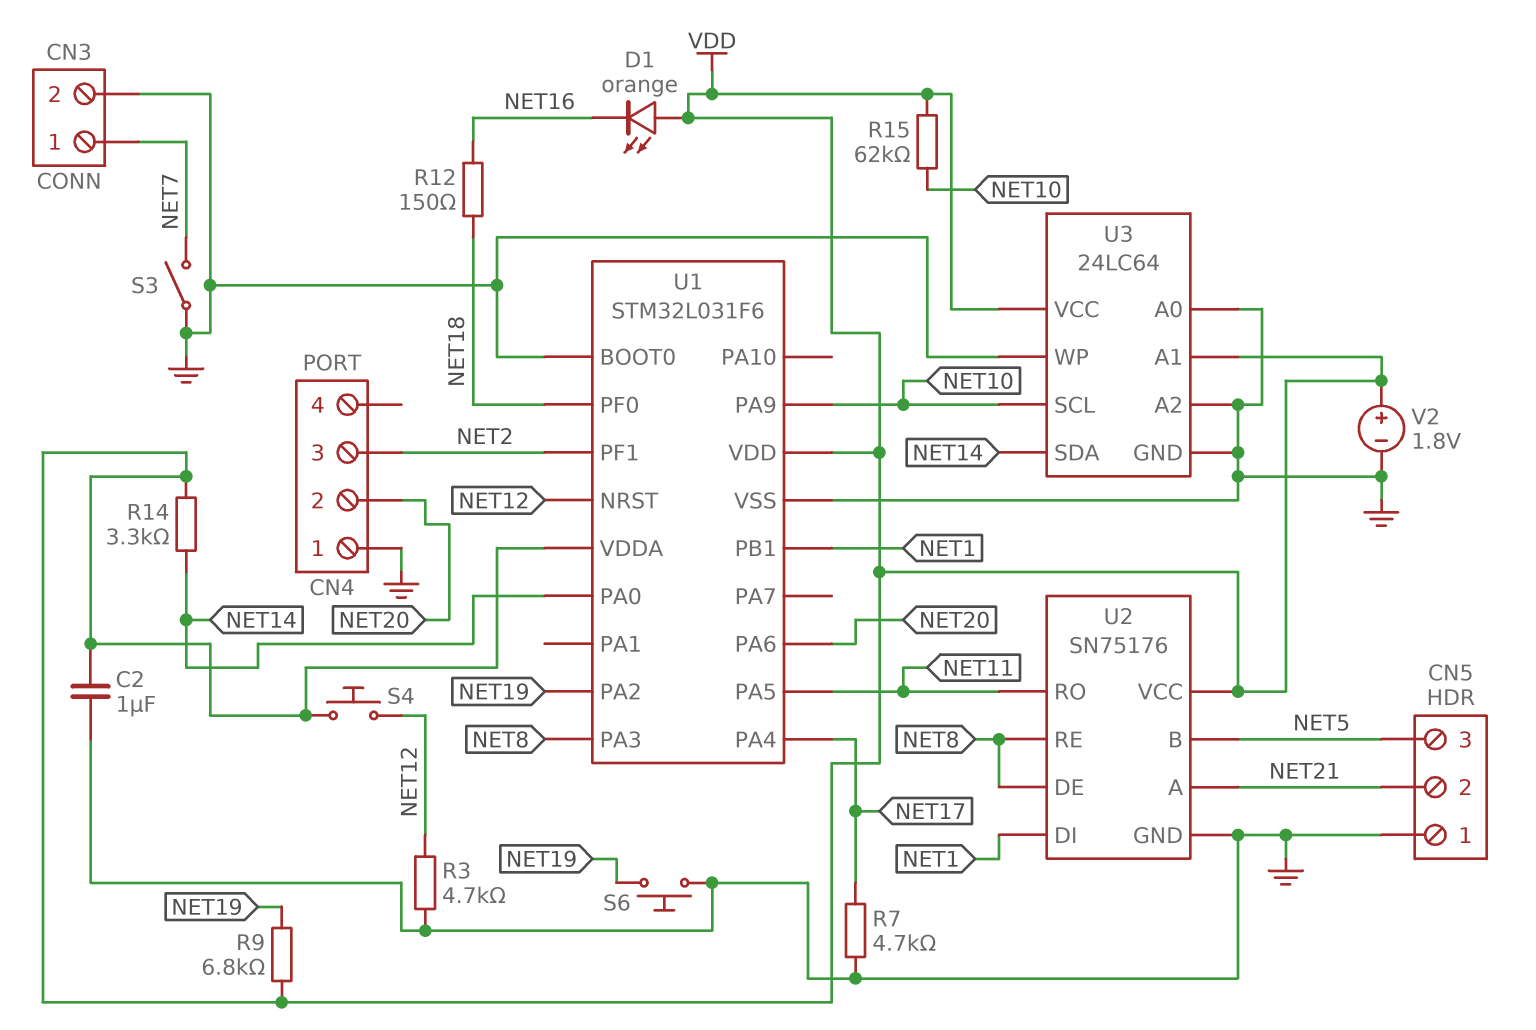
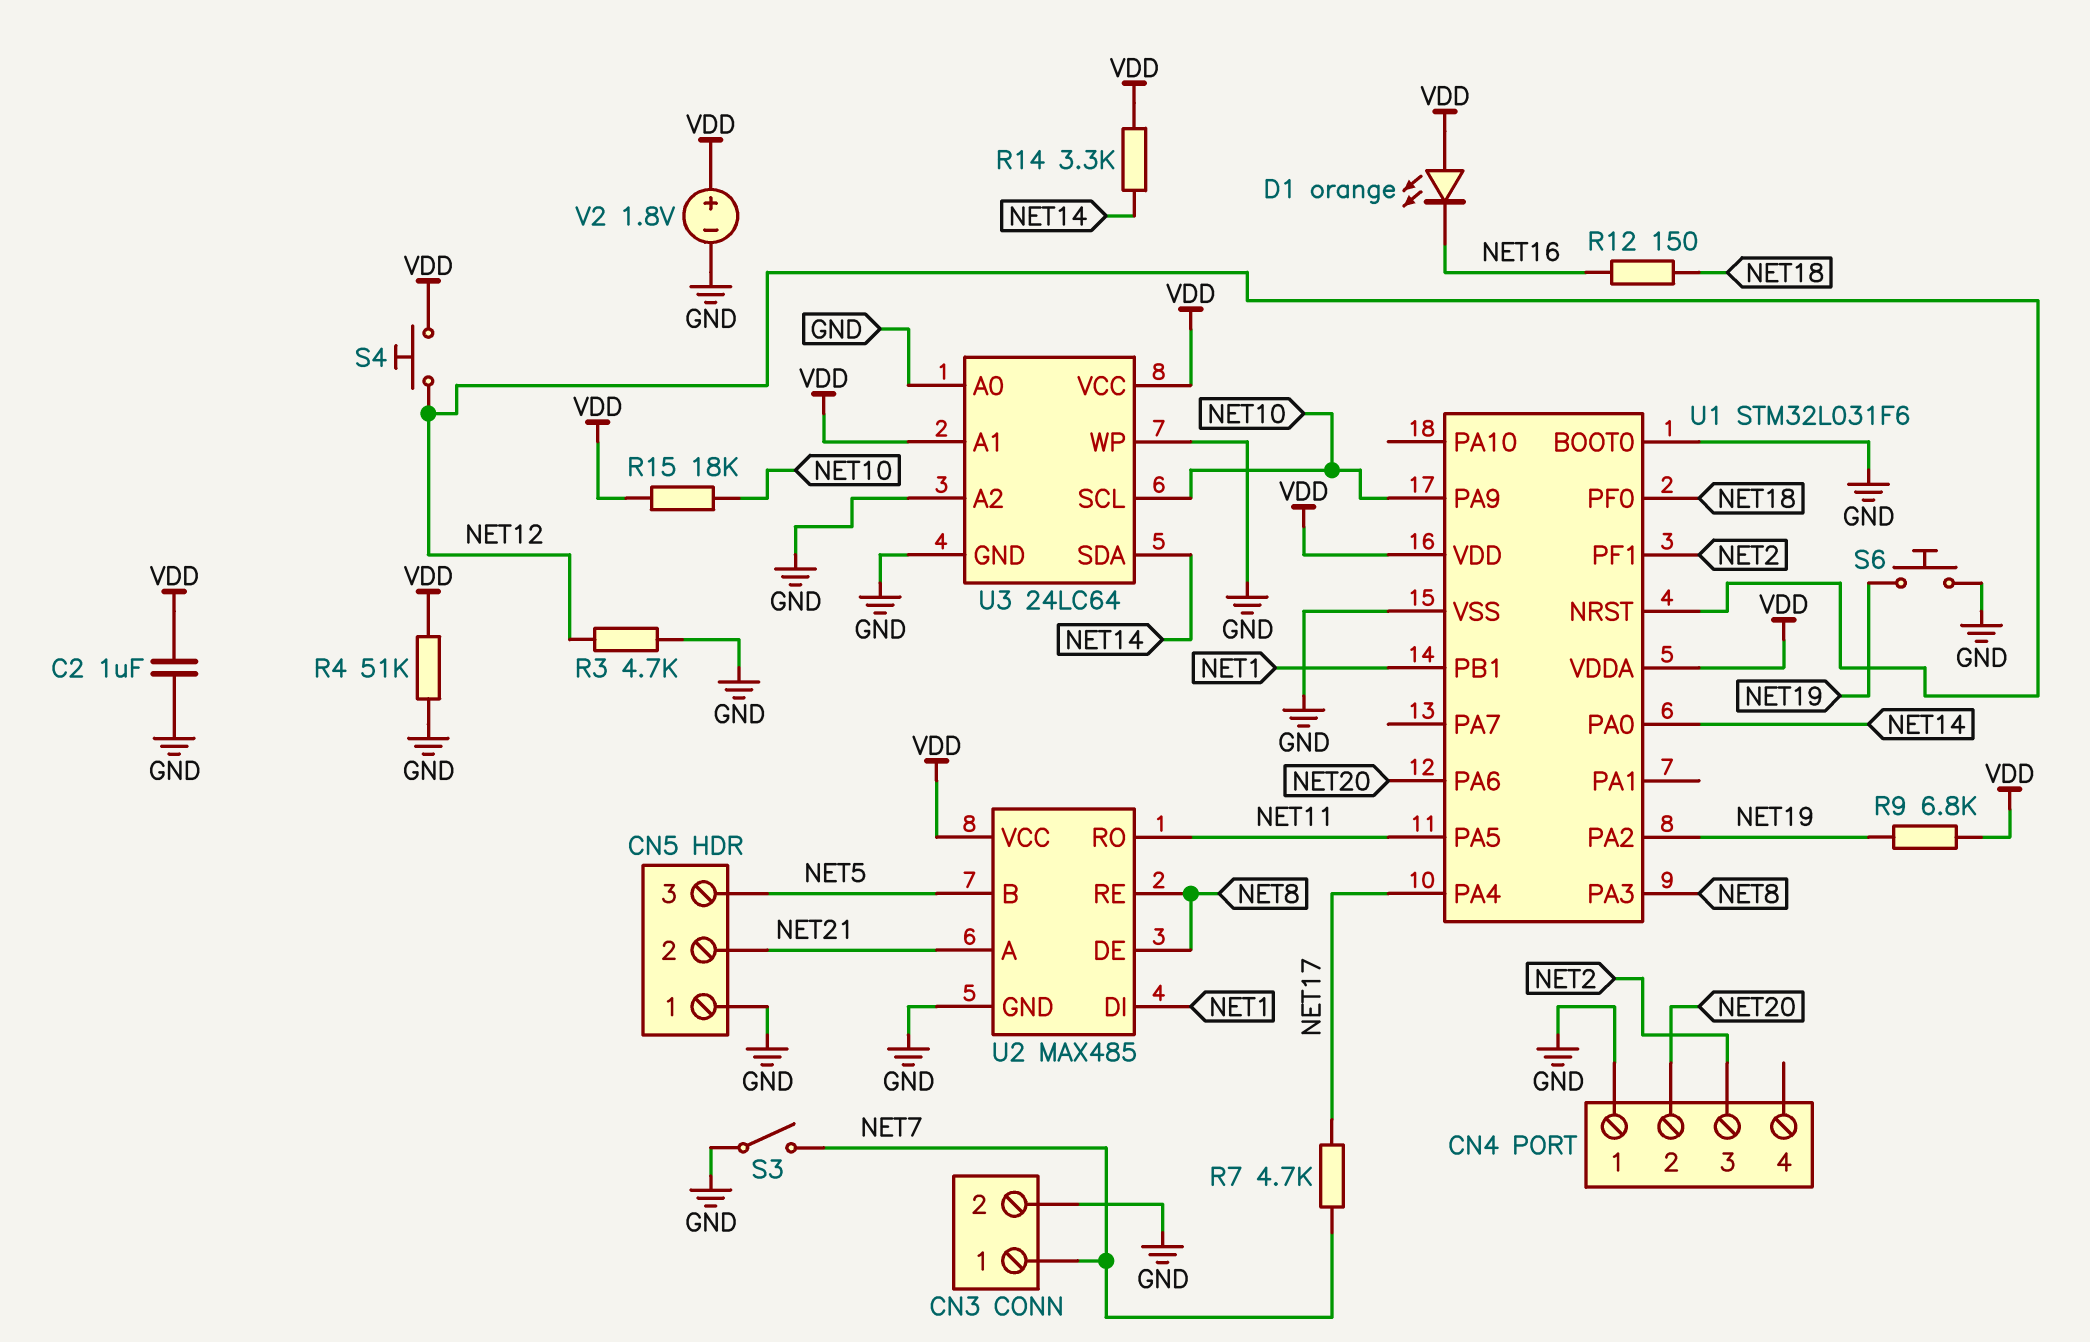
R4: none -> 51k (GND, VDD)
R7: 4.7k (GND, NET17) -> 4.7k (NET7, NET17)
R15: 62k (NET10, VDD) -> 18k (NET10, VDD)
U2: SN75176 -> MAX485

